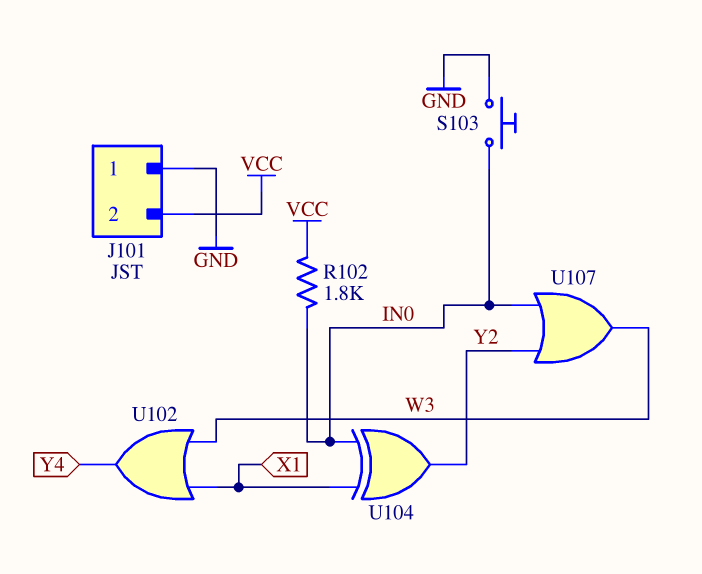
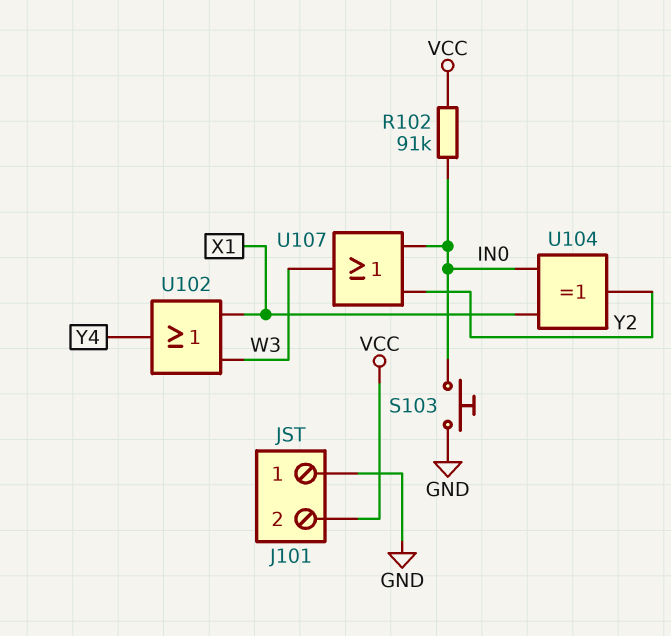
R102: 1.8k (IN0, VCC) -> 91k (IN0, VCC)

